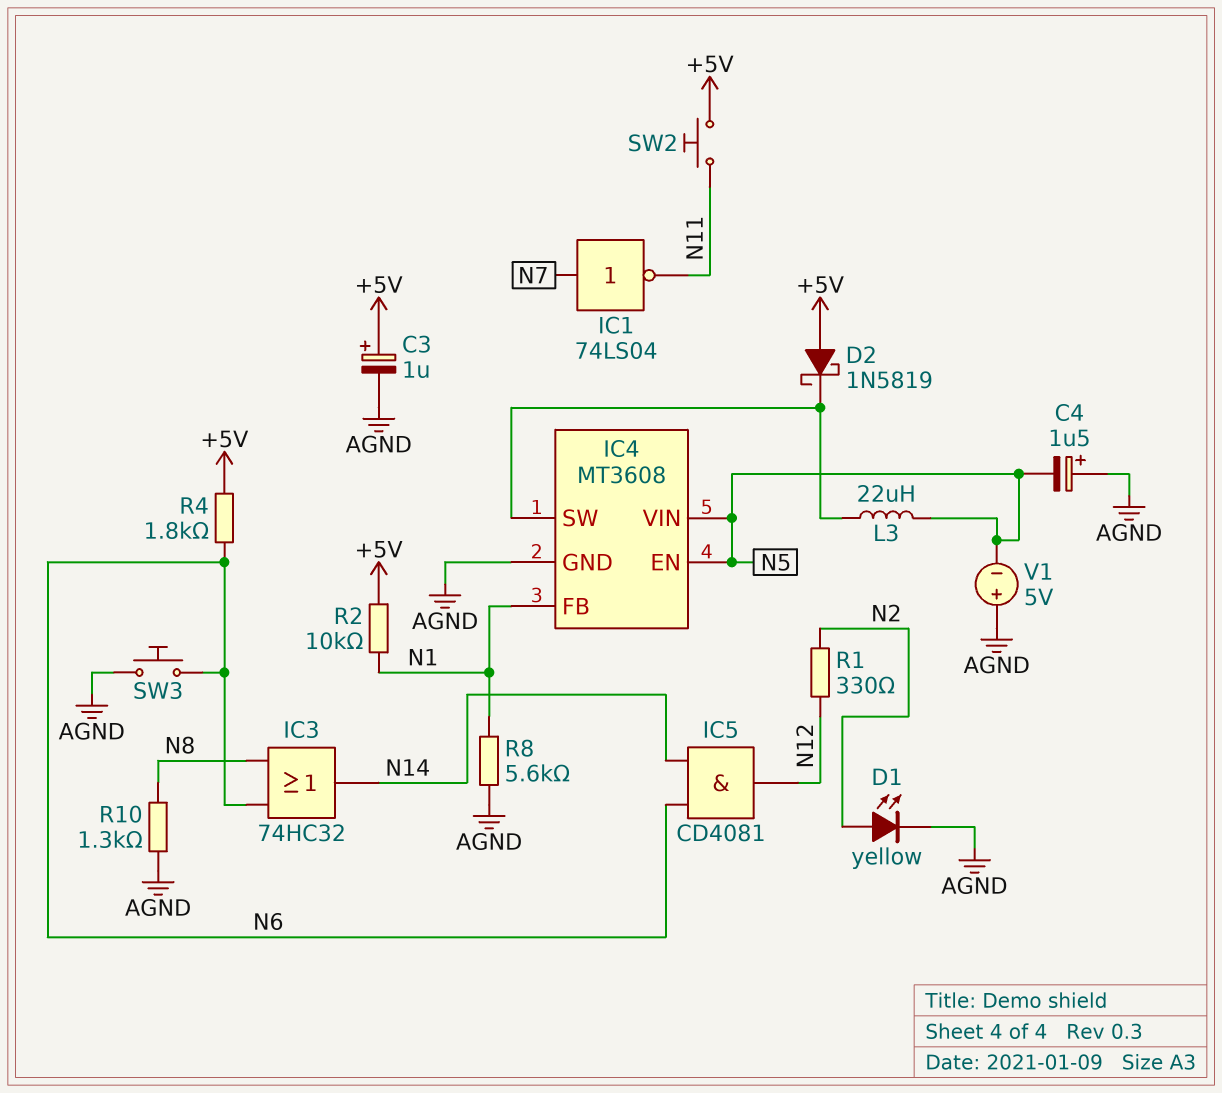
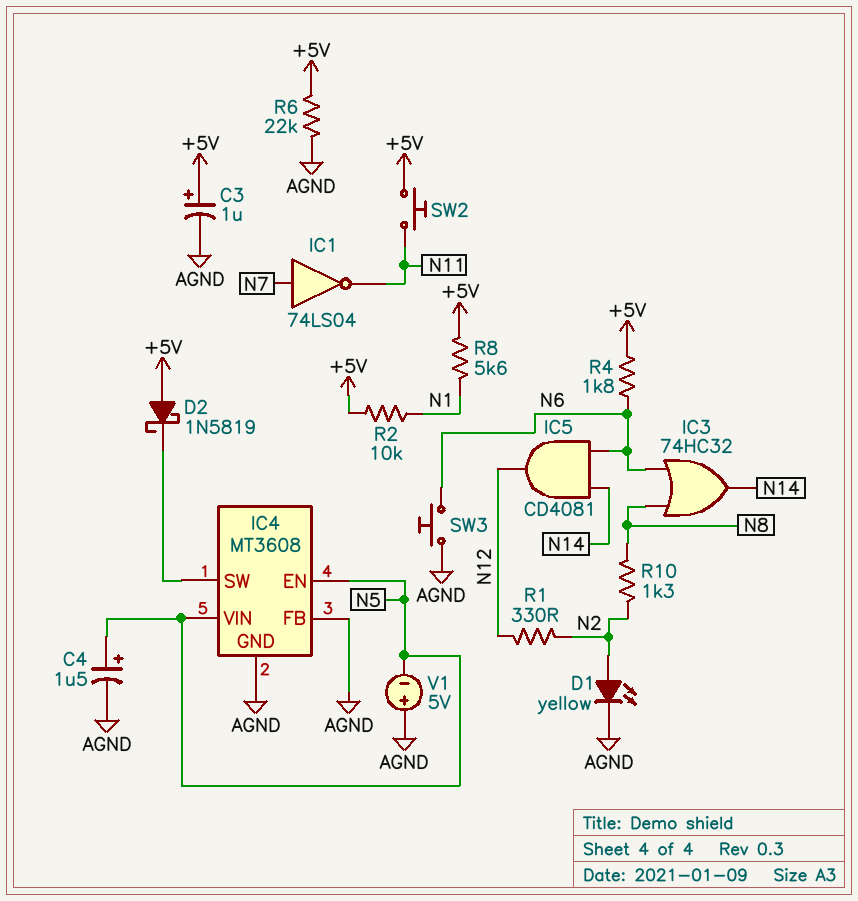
C4: 1.5uF (plus AGND, minus N5) -> 1.5uF (plus N5, minus AGND)
IC4 pin FB: N1 -> AGND
L3: 22uH (IC4/SW, N5) -> none
R6: none -> 22k (+5V, AGND)
R8: 5.6k (AGND, N1) -> 5.6k (+5V, N1)
R10: 1.3k (AGND, N8) -> 1.3k (N2, N8)

